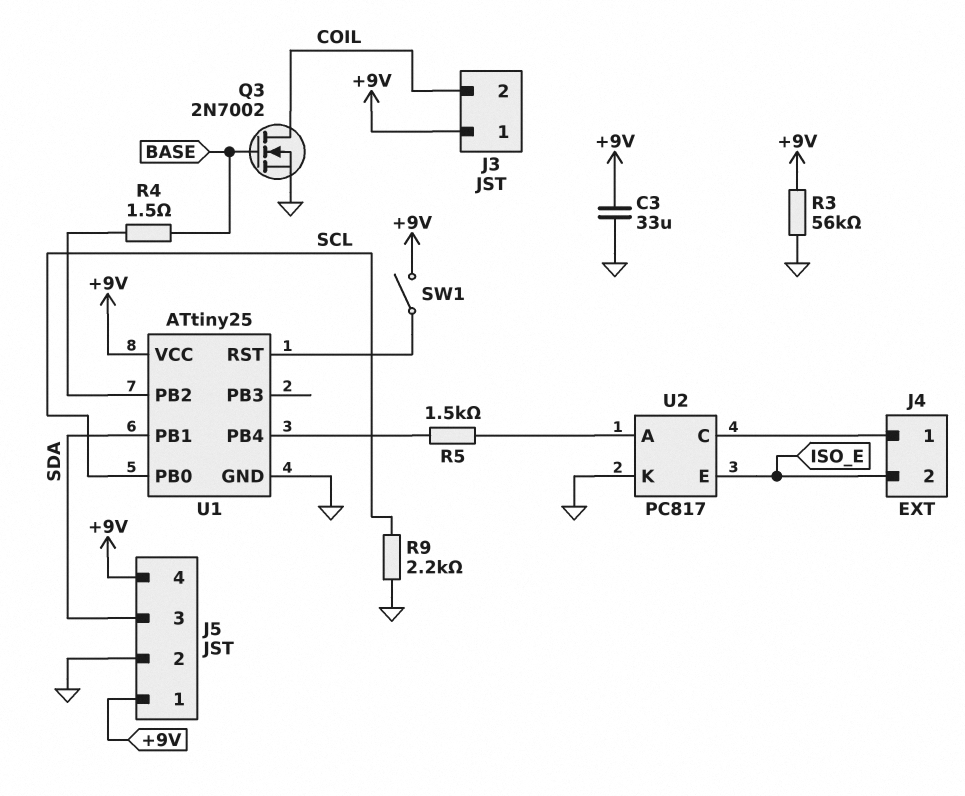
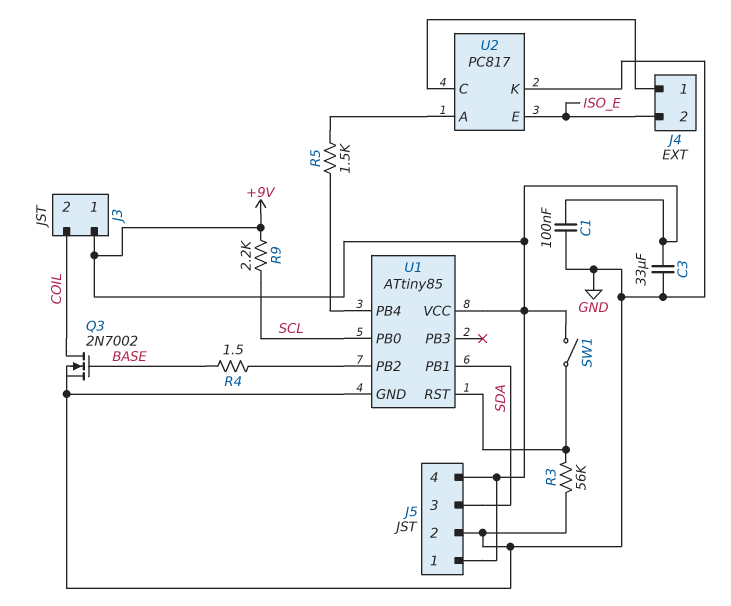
C1: none -> 100nF (+9V, GND)
R3: 56k (+9V, GND) -> 56k (GND, U1/RST)
R9: 2.2k (GND, SCL) -> 2.2k (+9V, SCL)
U1: ATtiny25 -> ATtiny85

